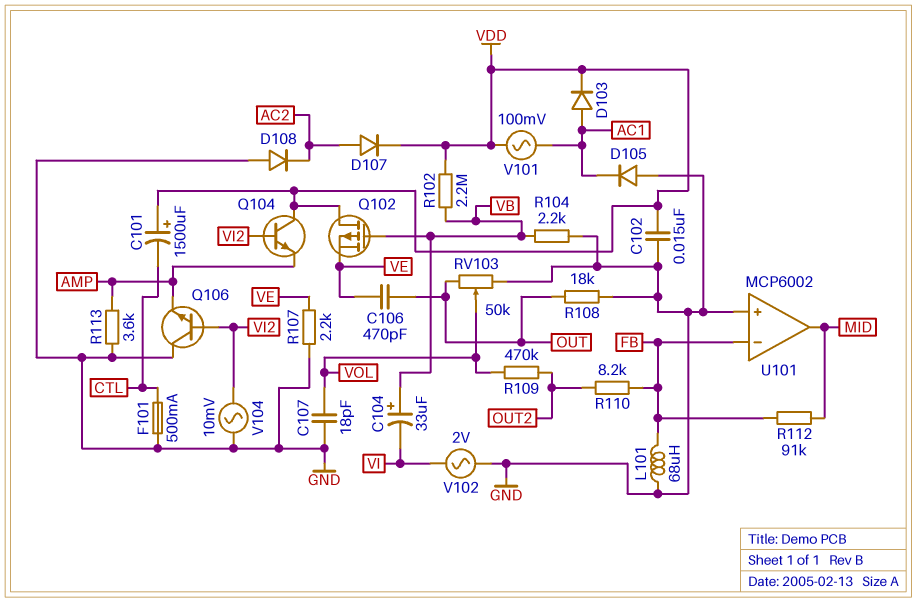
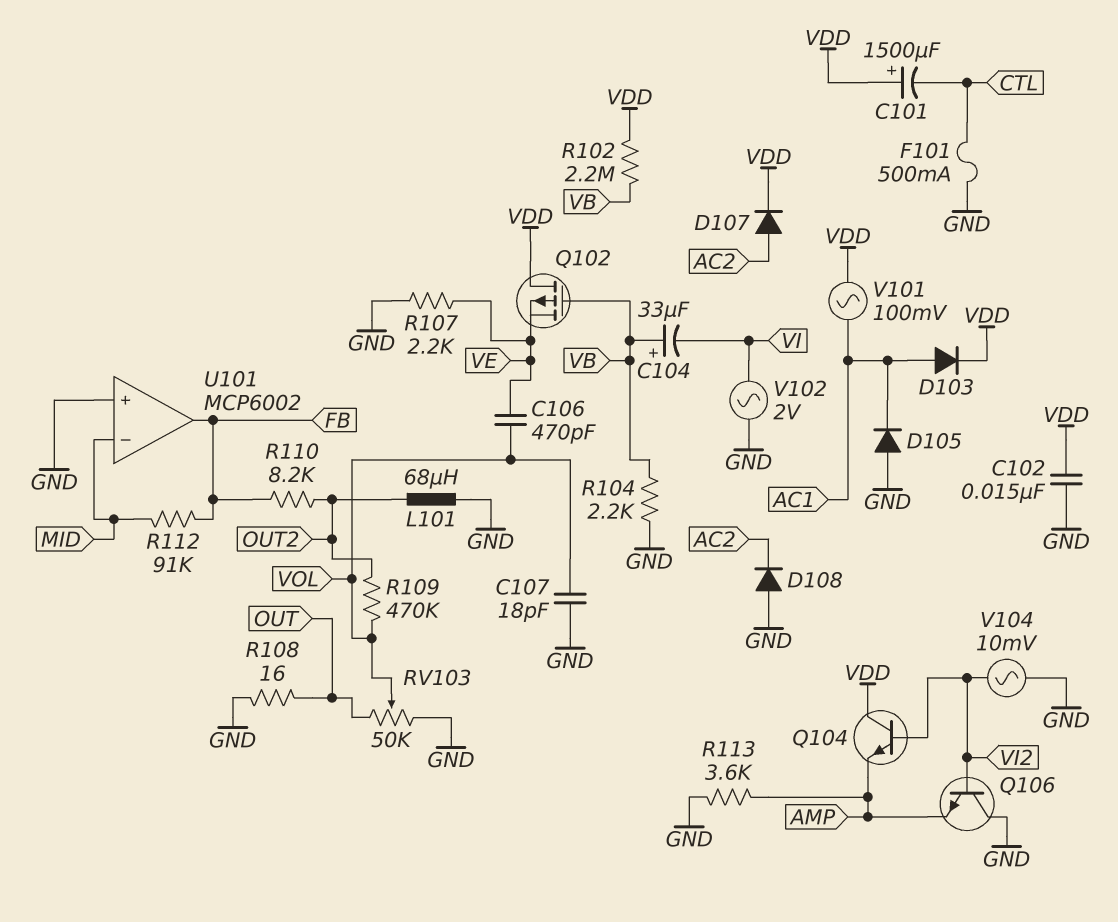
C106: 470pF (OUT, VE) -> 470pF (VE, VOL)
L101: 68uH (FB, GND) -> 68uH (GND, OUT2)
R108: 18k (GND, OUT) -> 16 (GND, OUT)
U101 pin in-: FB -> MID
U101 pin out: MID -> FB

